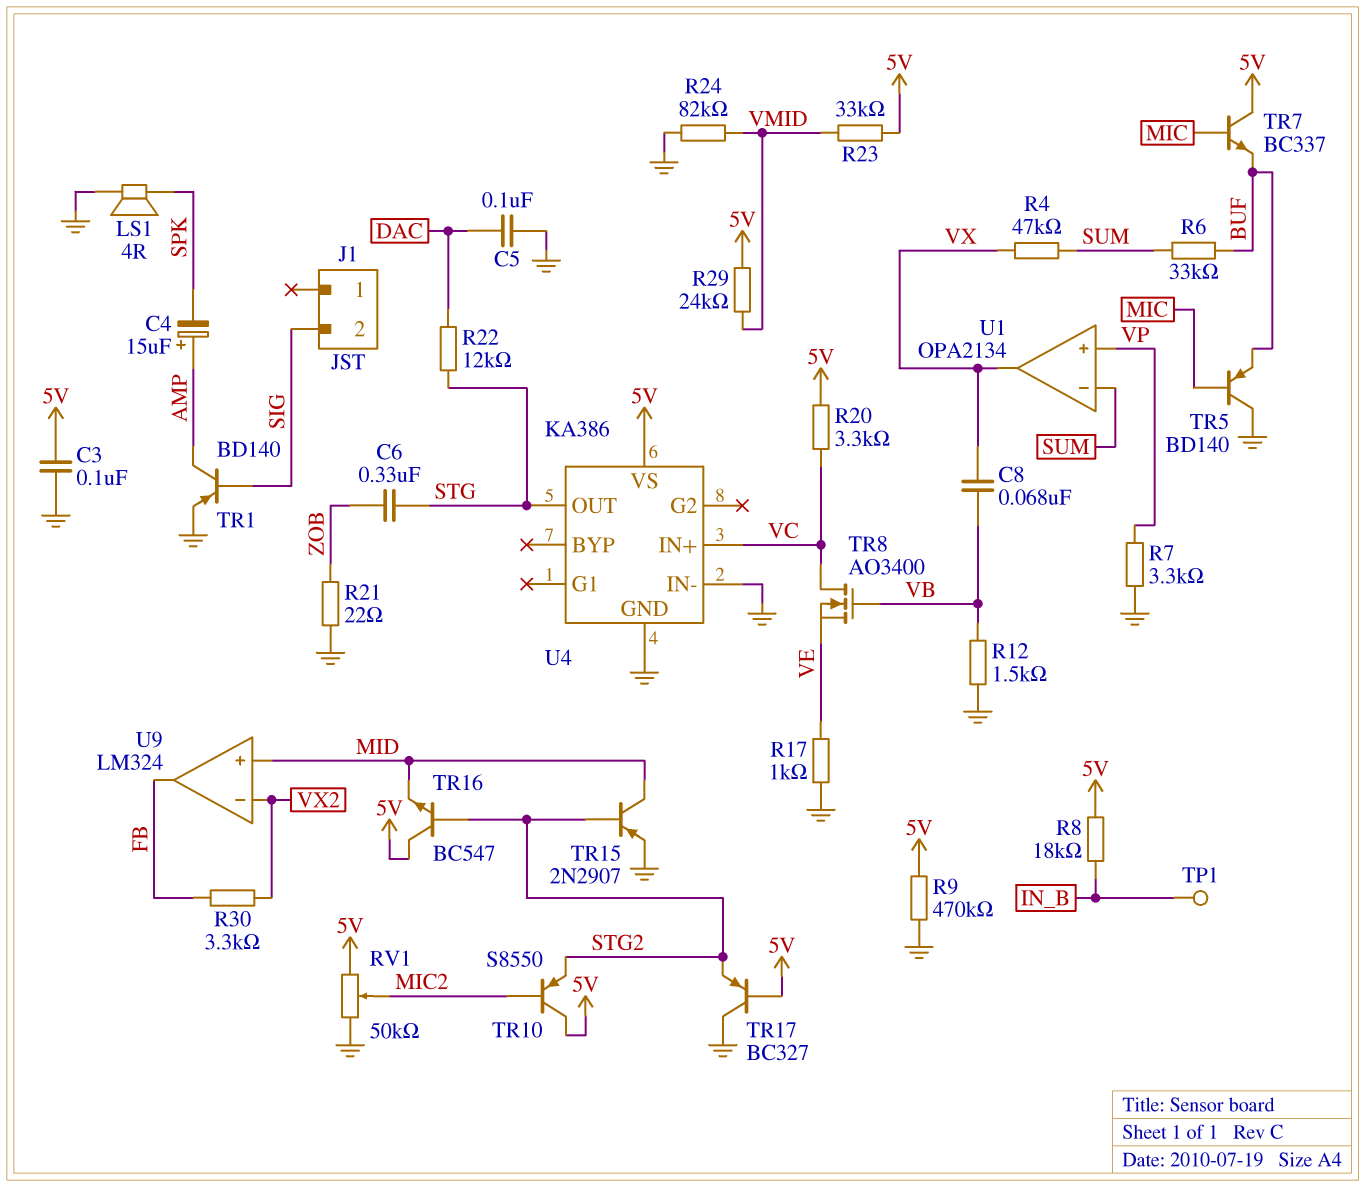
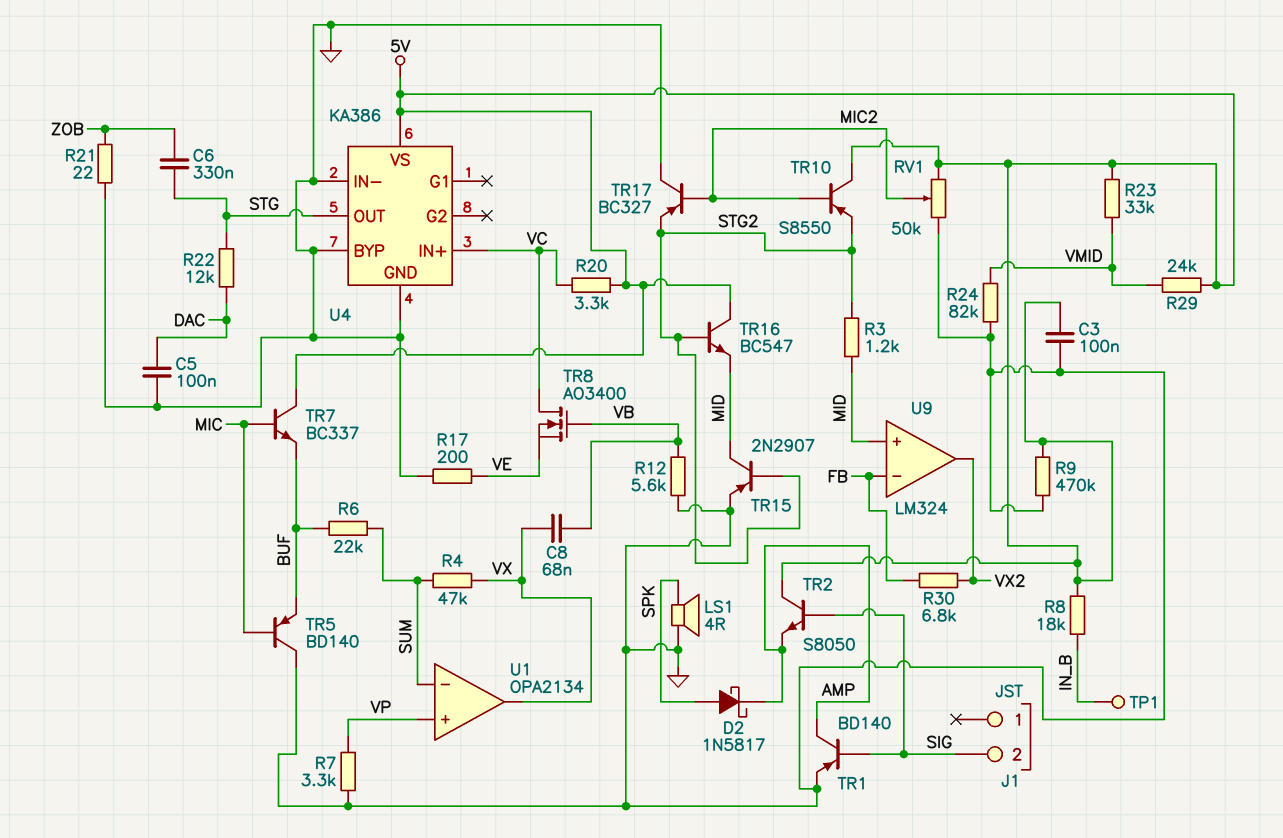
C4: 15uF (plus AMP, minus SPK) -> none
D2: none -> schottky 1N5817 (A SPK, K AMP)
R3: none -> 1.2k (MID, STG2)
R6: 33k (BUF, SUM) -> 22k (BUF, SUM)
R12: 1.5k (GND, VB) -> 5.6k (GND, VB)
R17: 1k (GND, VE) -> 200 (GND, VE)
R30: 3.3k (FB, VX2) -> 6.8k (FB, VX2)
TR2: none -> NPN S8050 (B SIG, C 5V, E AMP)
TR17: PNP BC327 (B 5V, C GND, E STG2) -> PNP BC327 (B MIC2, C GND, E STG2)
U4 pin BYP: none -> GND
U9 pin in-: VX2 -> FB
U9 pin out: FB -> VX2

